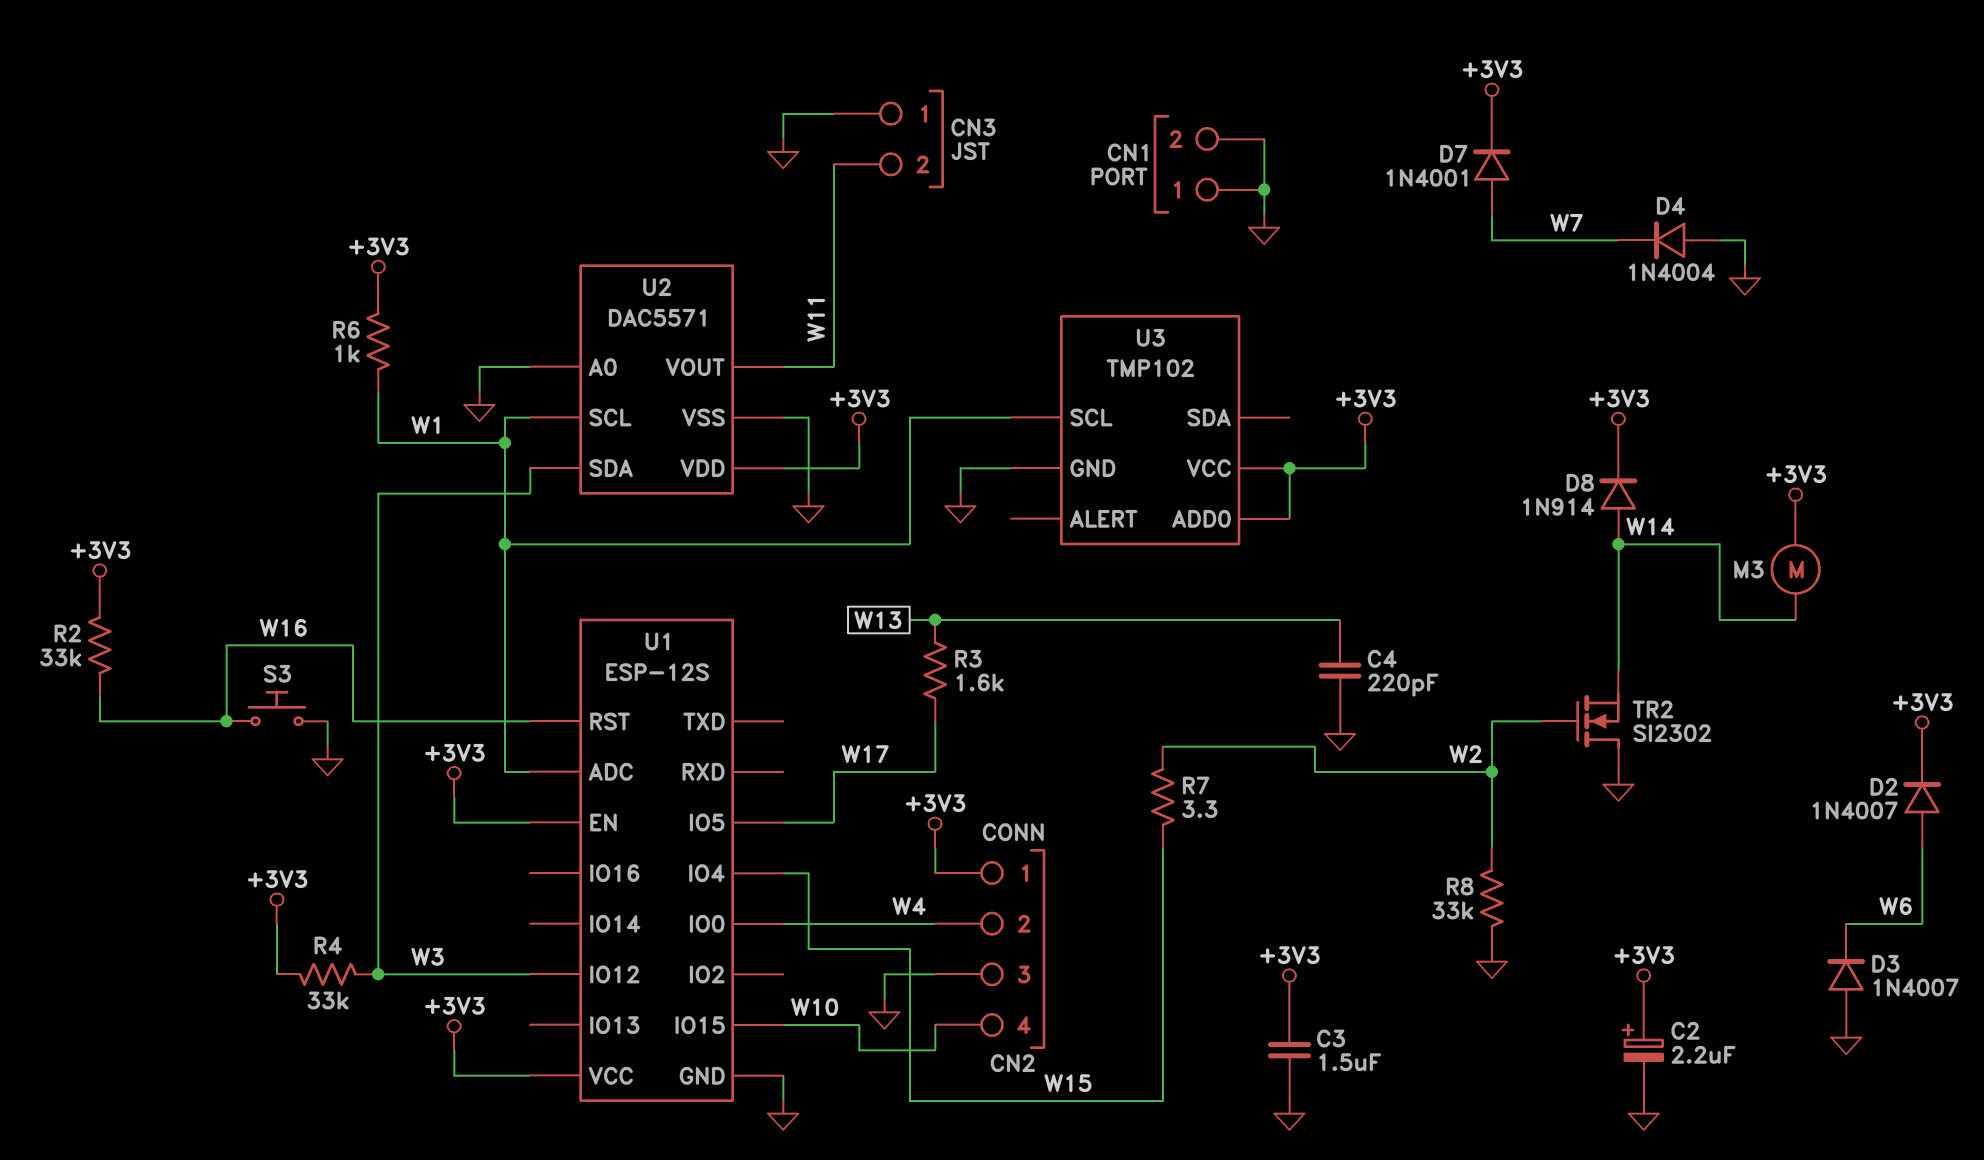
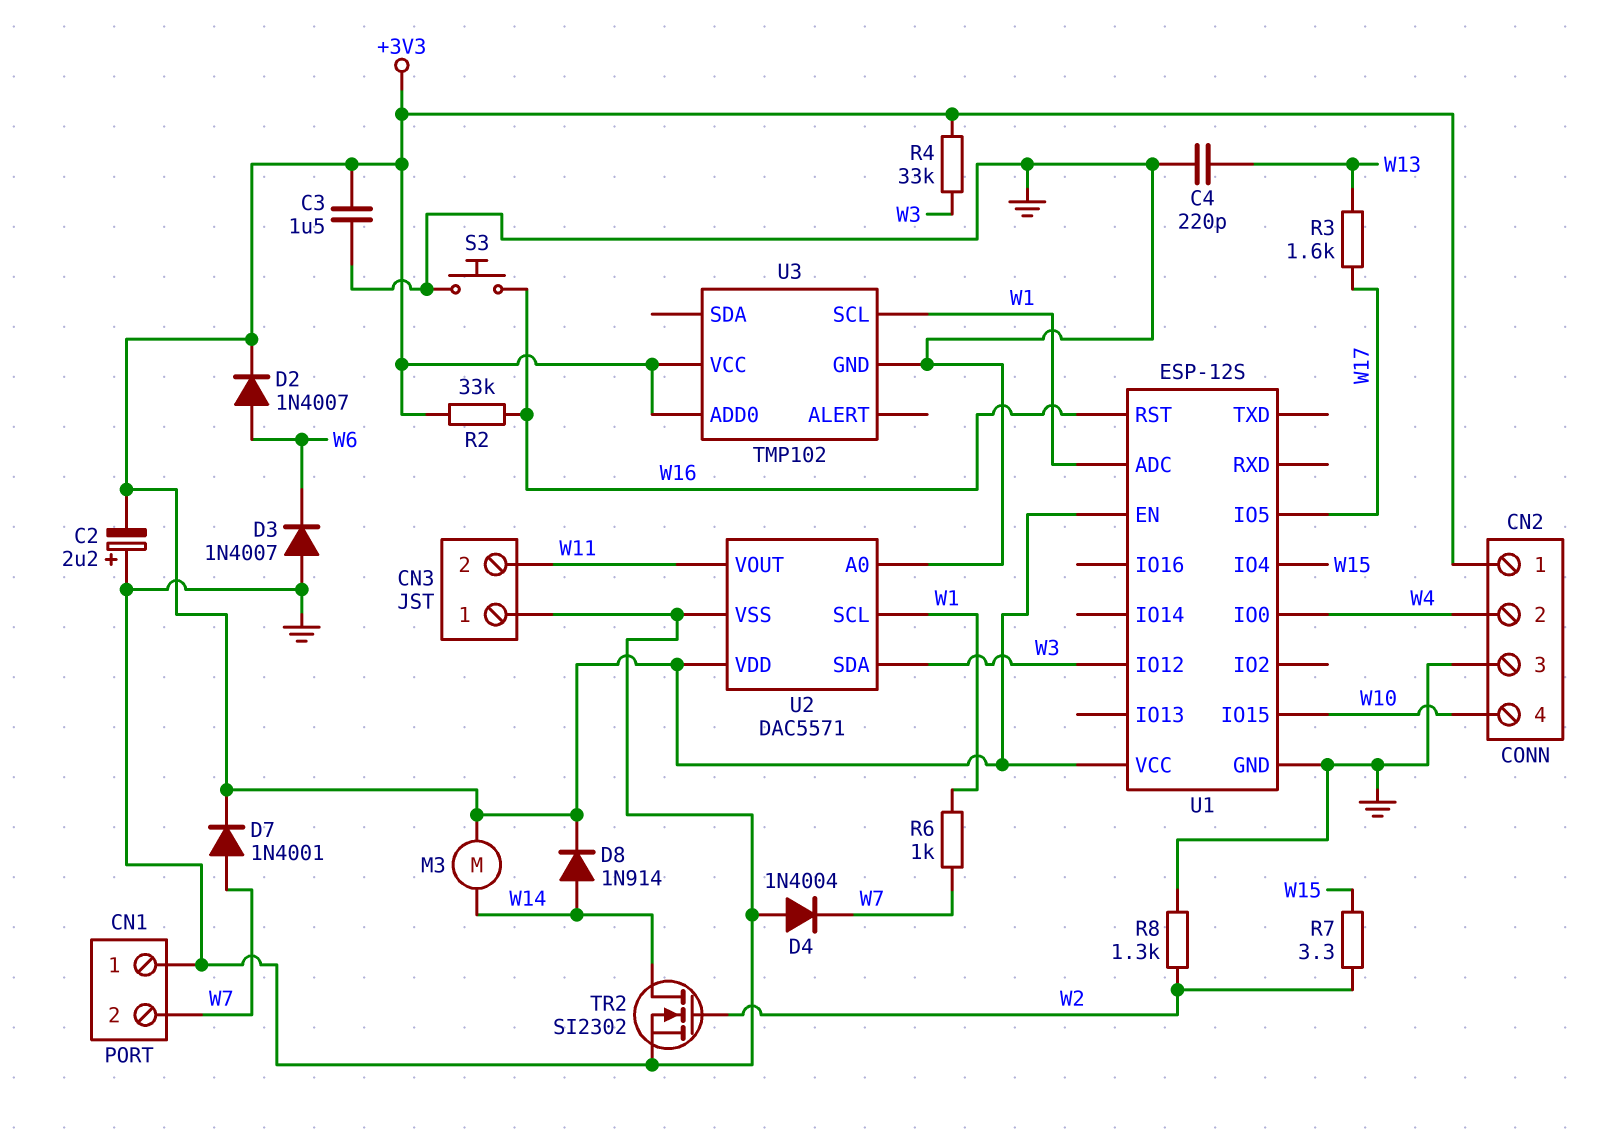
C2: 2.2uF (plus +3V3, minus GND) -> 2.2uF (plus GND, minus +3V3)
CN1 pin 2: GND -> W7
R6: 1k (+3V3, W1) -> 1k (W1, W7)
R8: 33k (GND, W2) -> 1.3k (GND, W2)
TR2: NMOS SI2302 (G W2, D GND, S W14) -> NMOS SI2302 (G W2, D W14, S GND)

